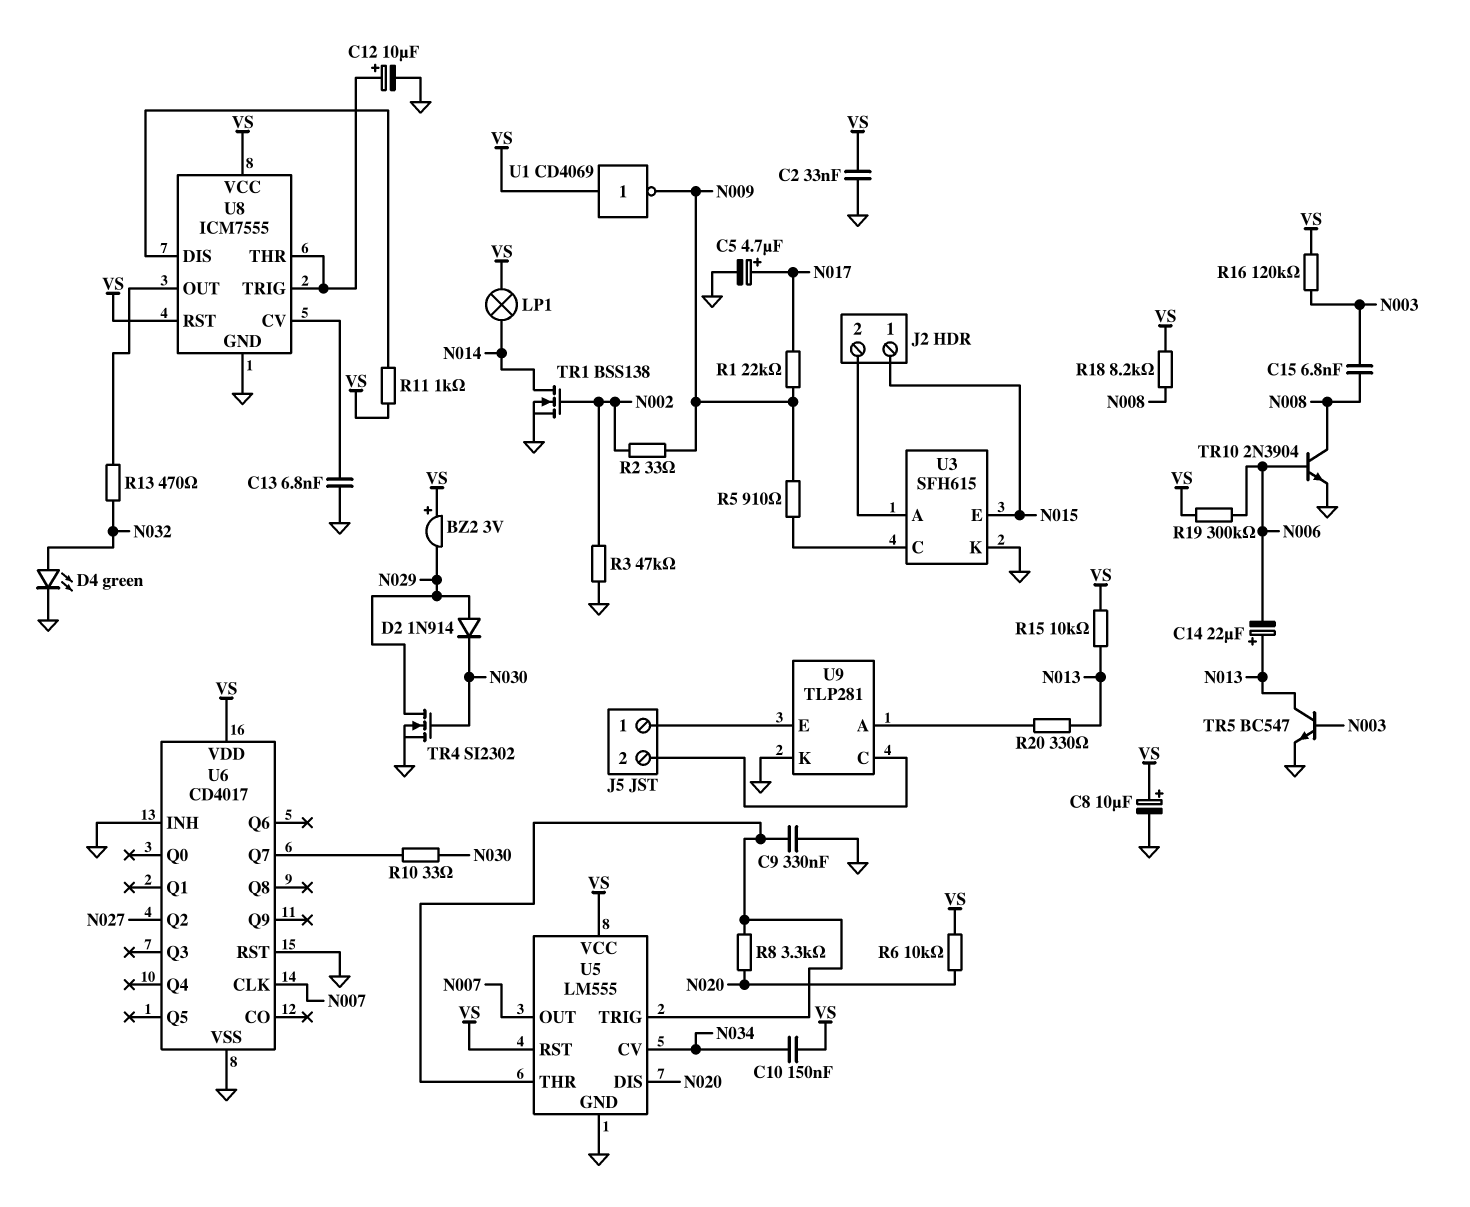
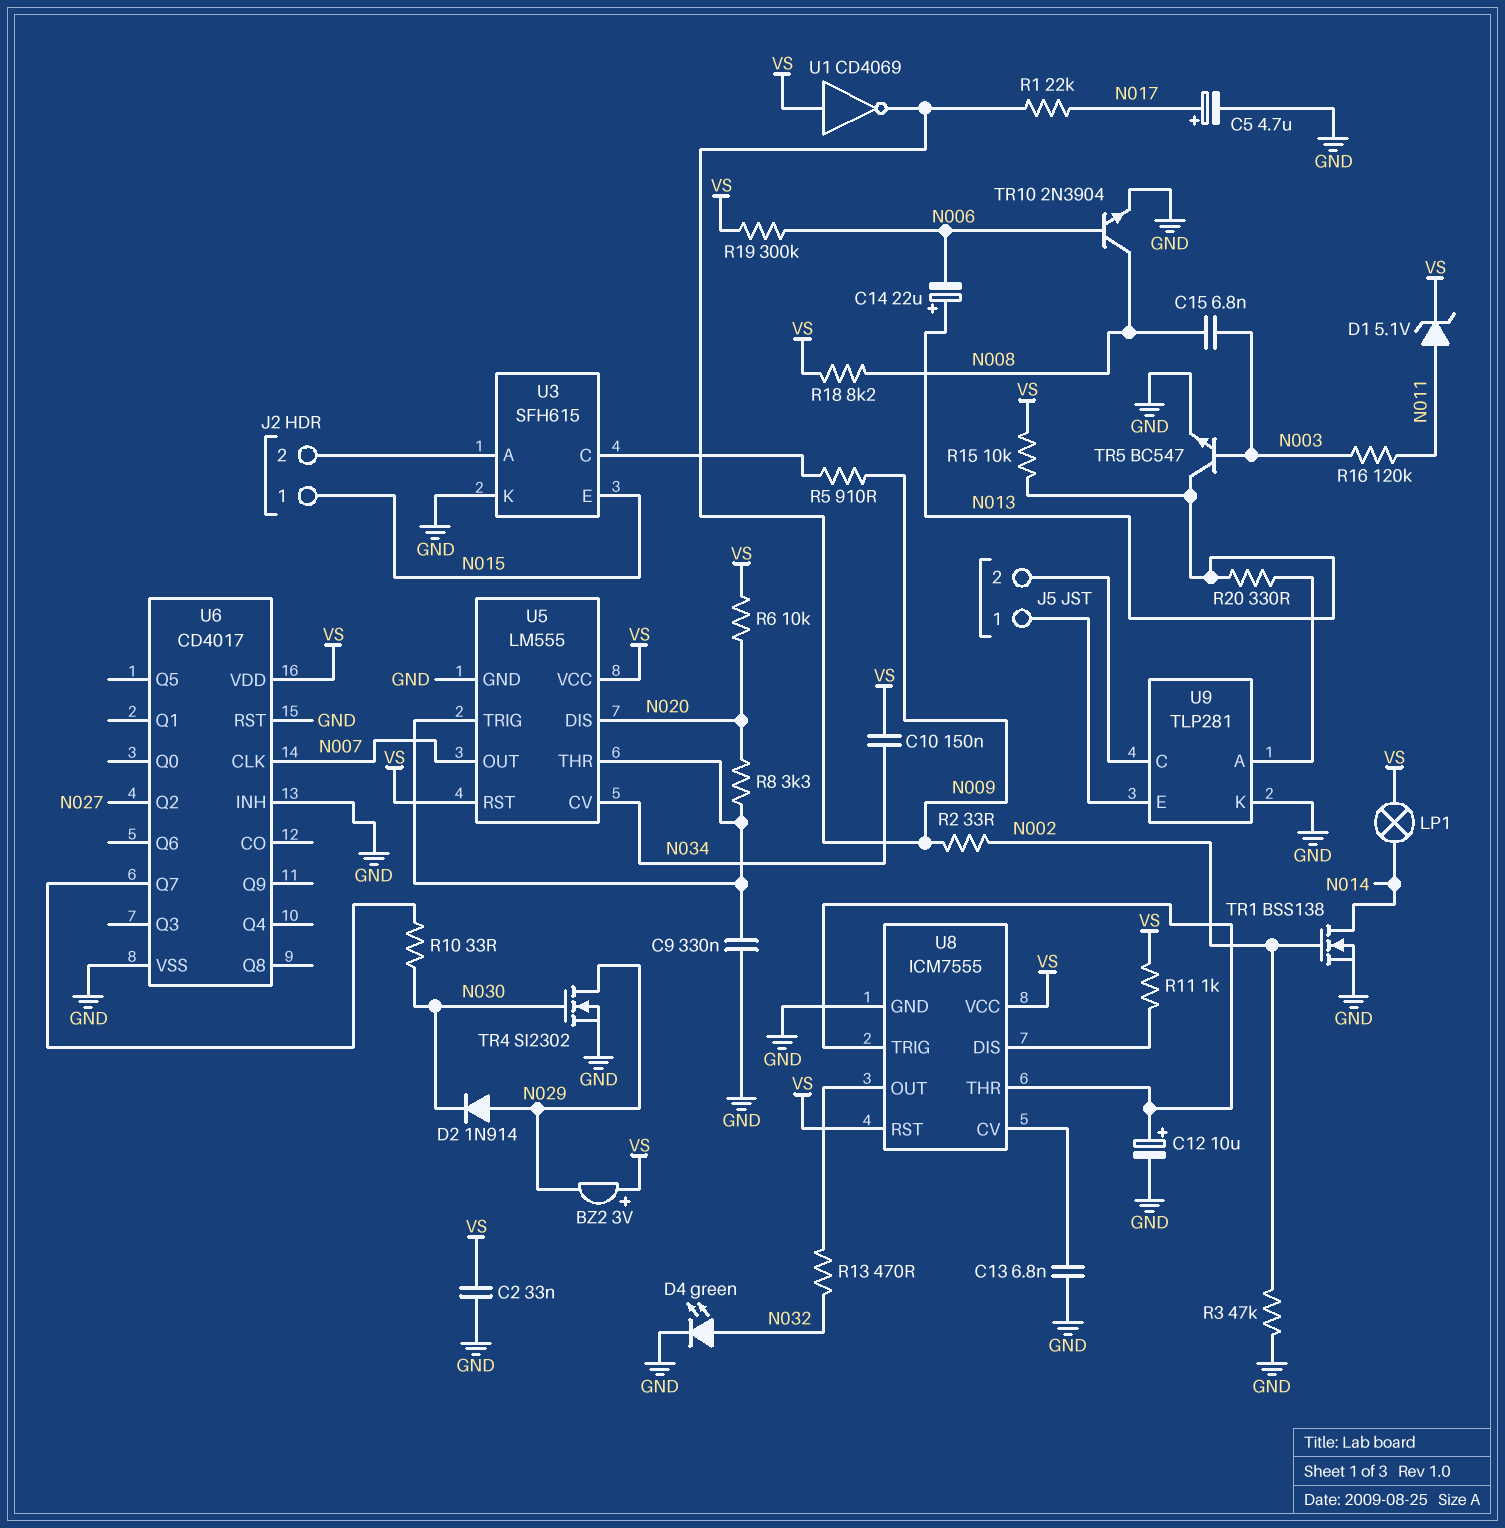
C8: 10uF (plus VS, minus GND) -> none
D1: none -> zener 5.1V (A N011, K VS)
R16: 120k (N003, VS) -> 120k (N003, N011)

